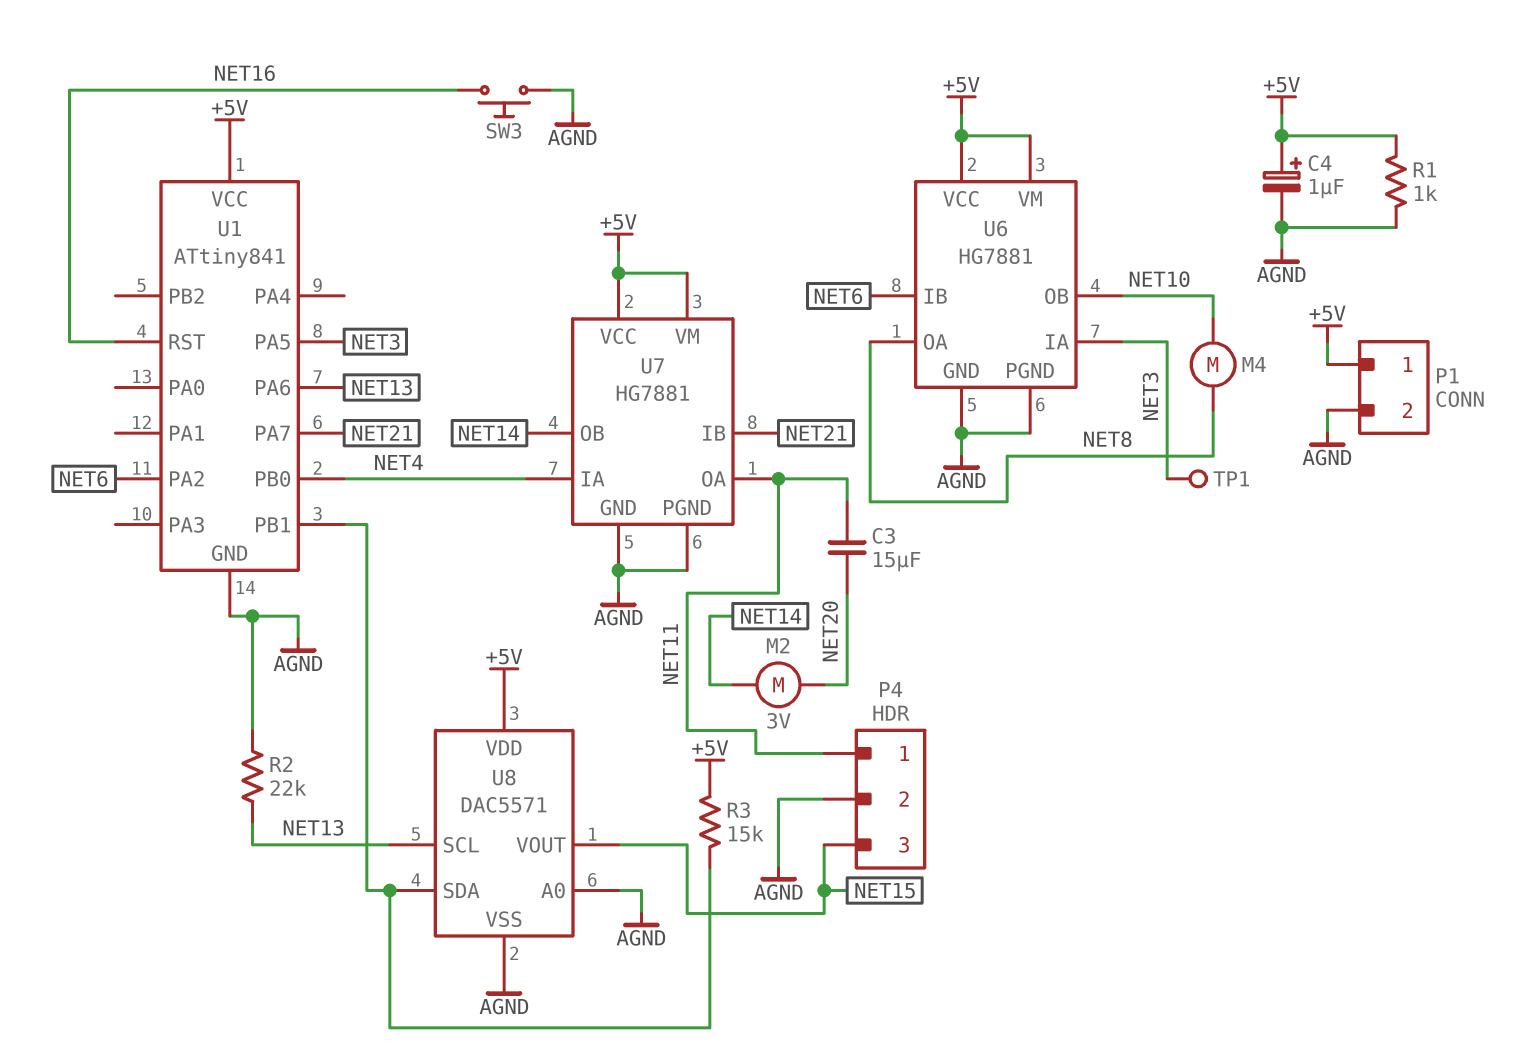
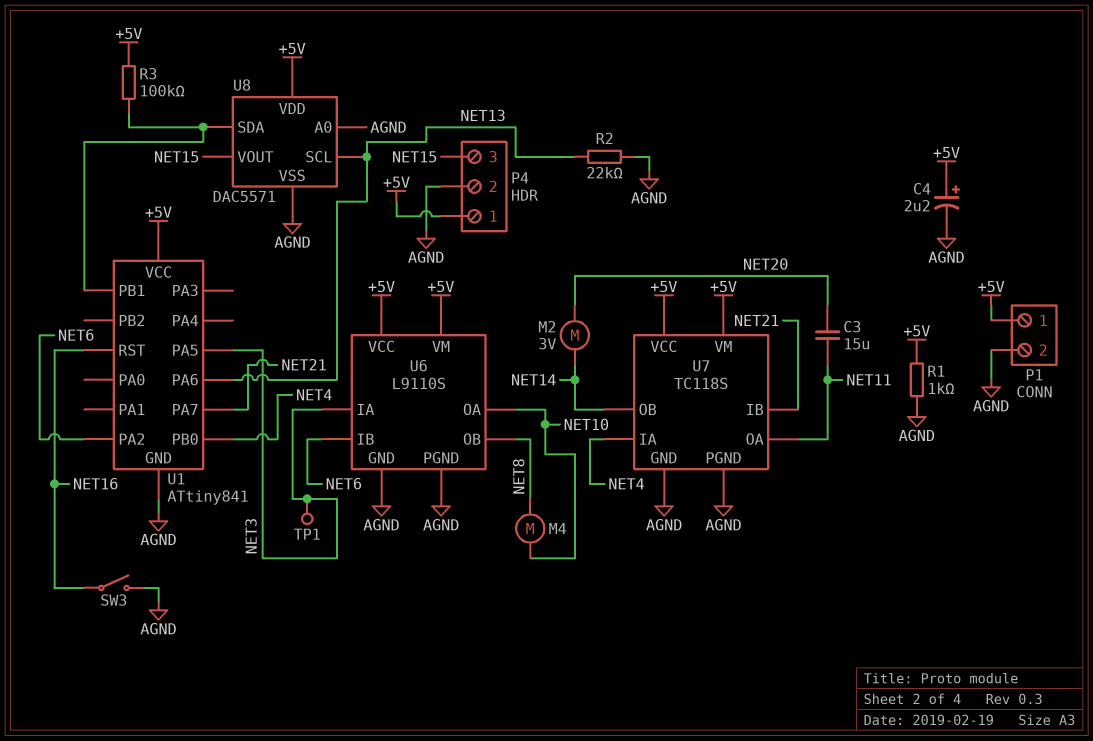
C4: 1uF (plus +5V, minus AGND) -> 2.2uF (plus +5V, minus AGND)
P4 pin 1: NET11 -> +5V
R3: 15k (+5V, U1/PB1) -> 100k (+5V, U1/PB1)
SW3: button (AGND, NET16) -> switch (AGND, NET16)
U6: HG7881 -> L9110S
U6 pin OA: NET8 -> NET10
U6 pin OB: NET10 -> NET8
U7: HG7881 -> TC118S

